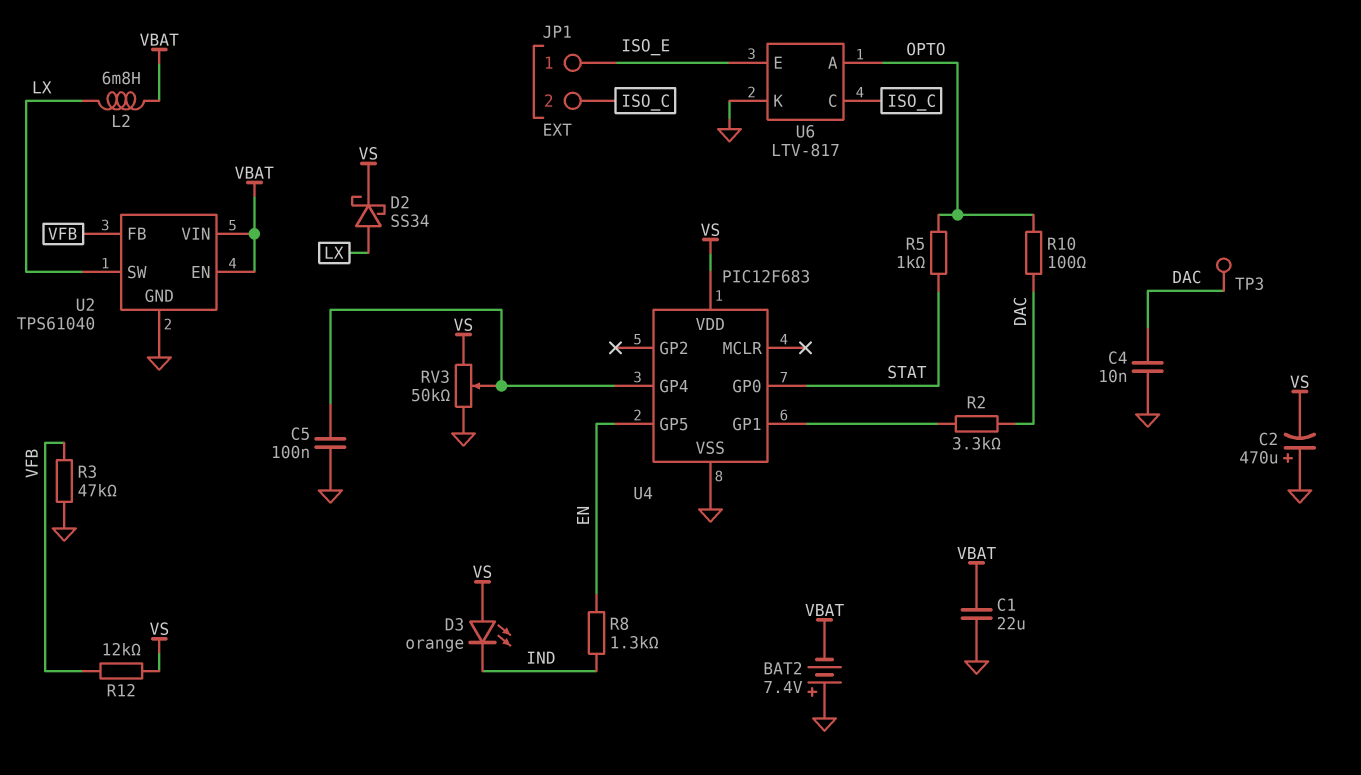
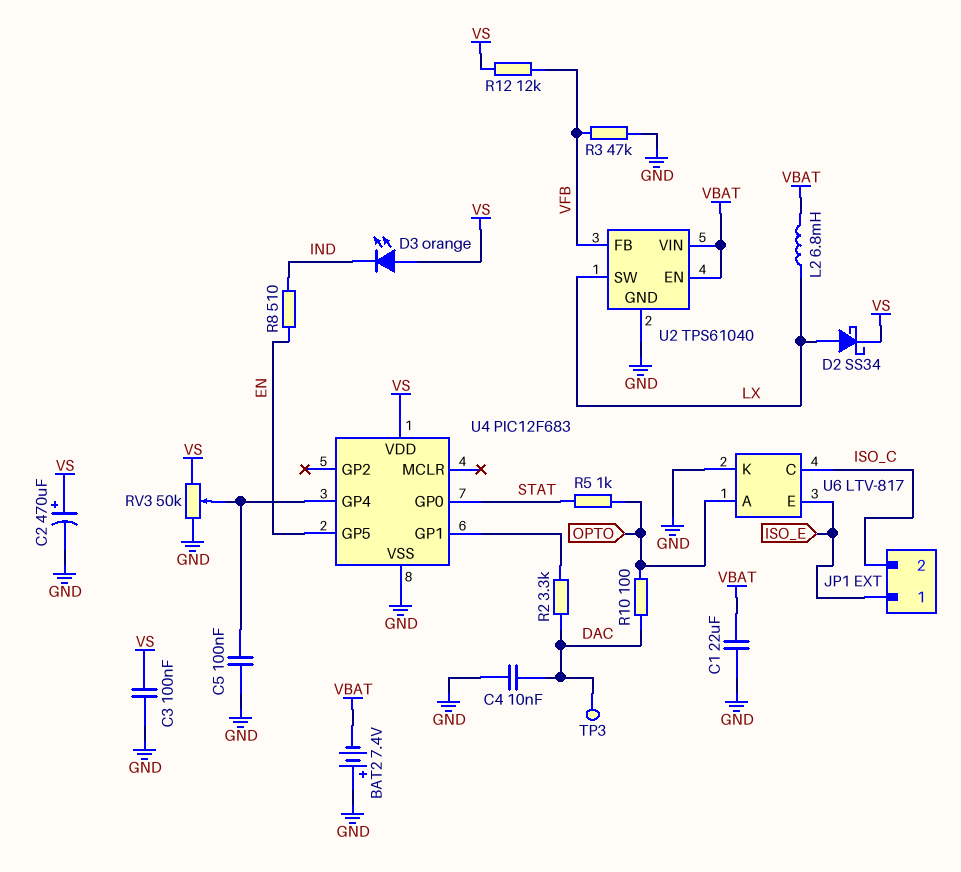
C2: 470uF (plus GND, minus VS) -> 470uF (plus VS, minus GND)
C3: none -> 100nF (GND, VS)
R8: 1.3k (EN, IND) -> 510 (EN, IND)

